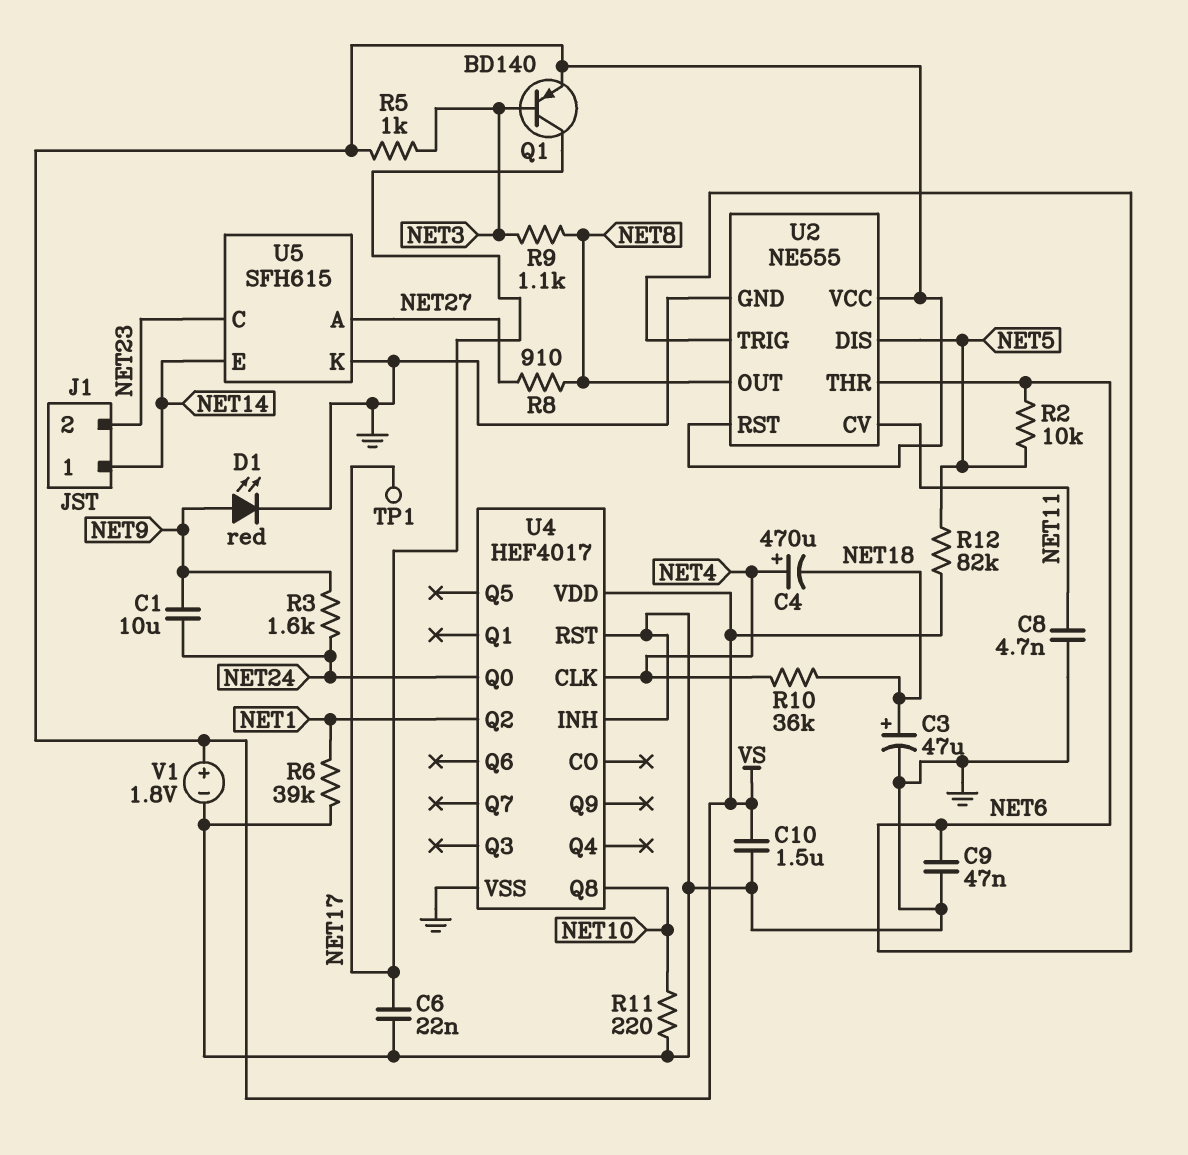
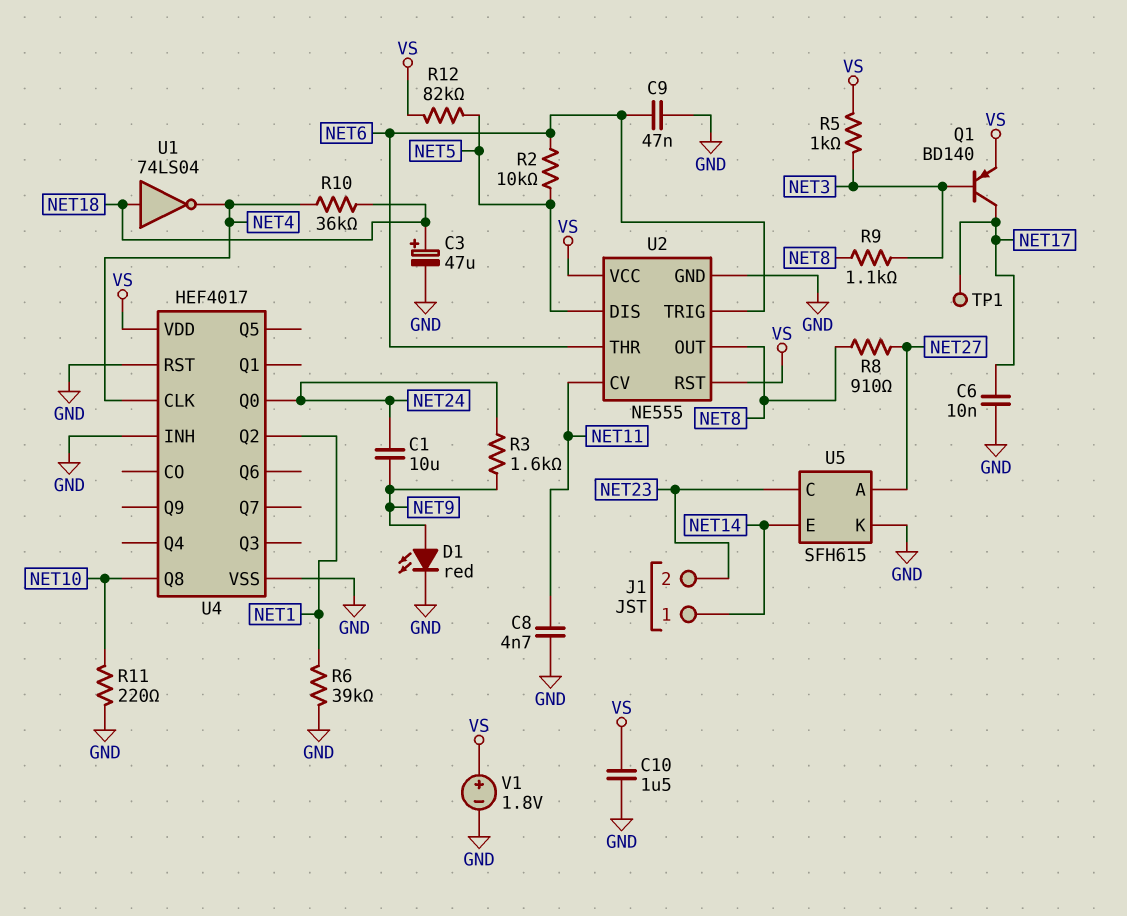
C4: 470uF (plus NET4, minus NET18) -> none
C6: 22nF (GND, NET17) -> 10nF (GND, NET17)
U1: none -> NOT 74LS04 (in NET18, out NET4)

